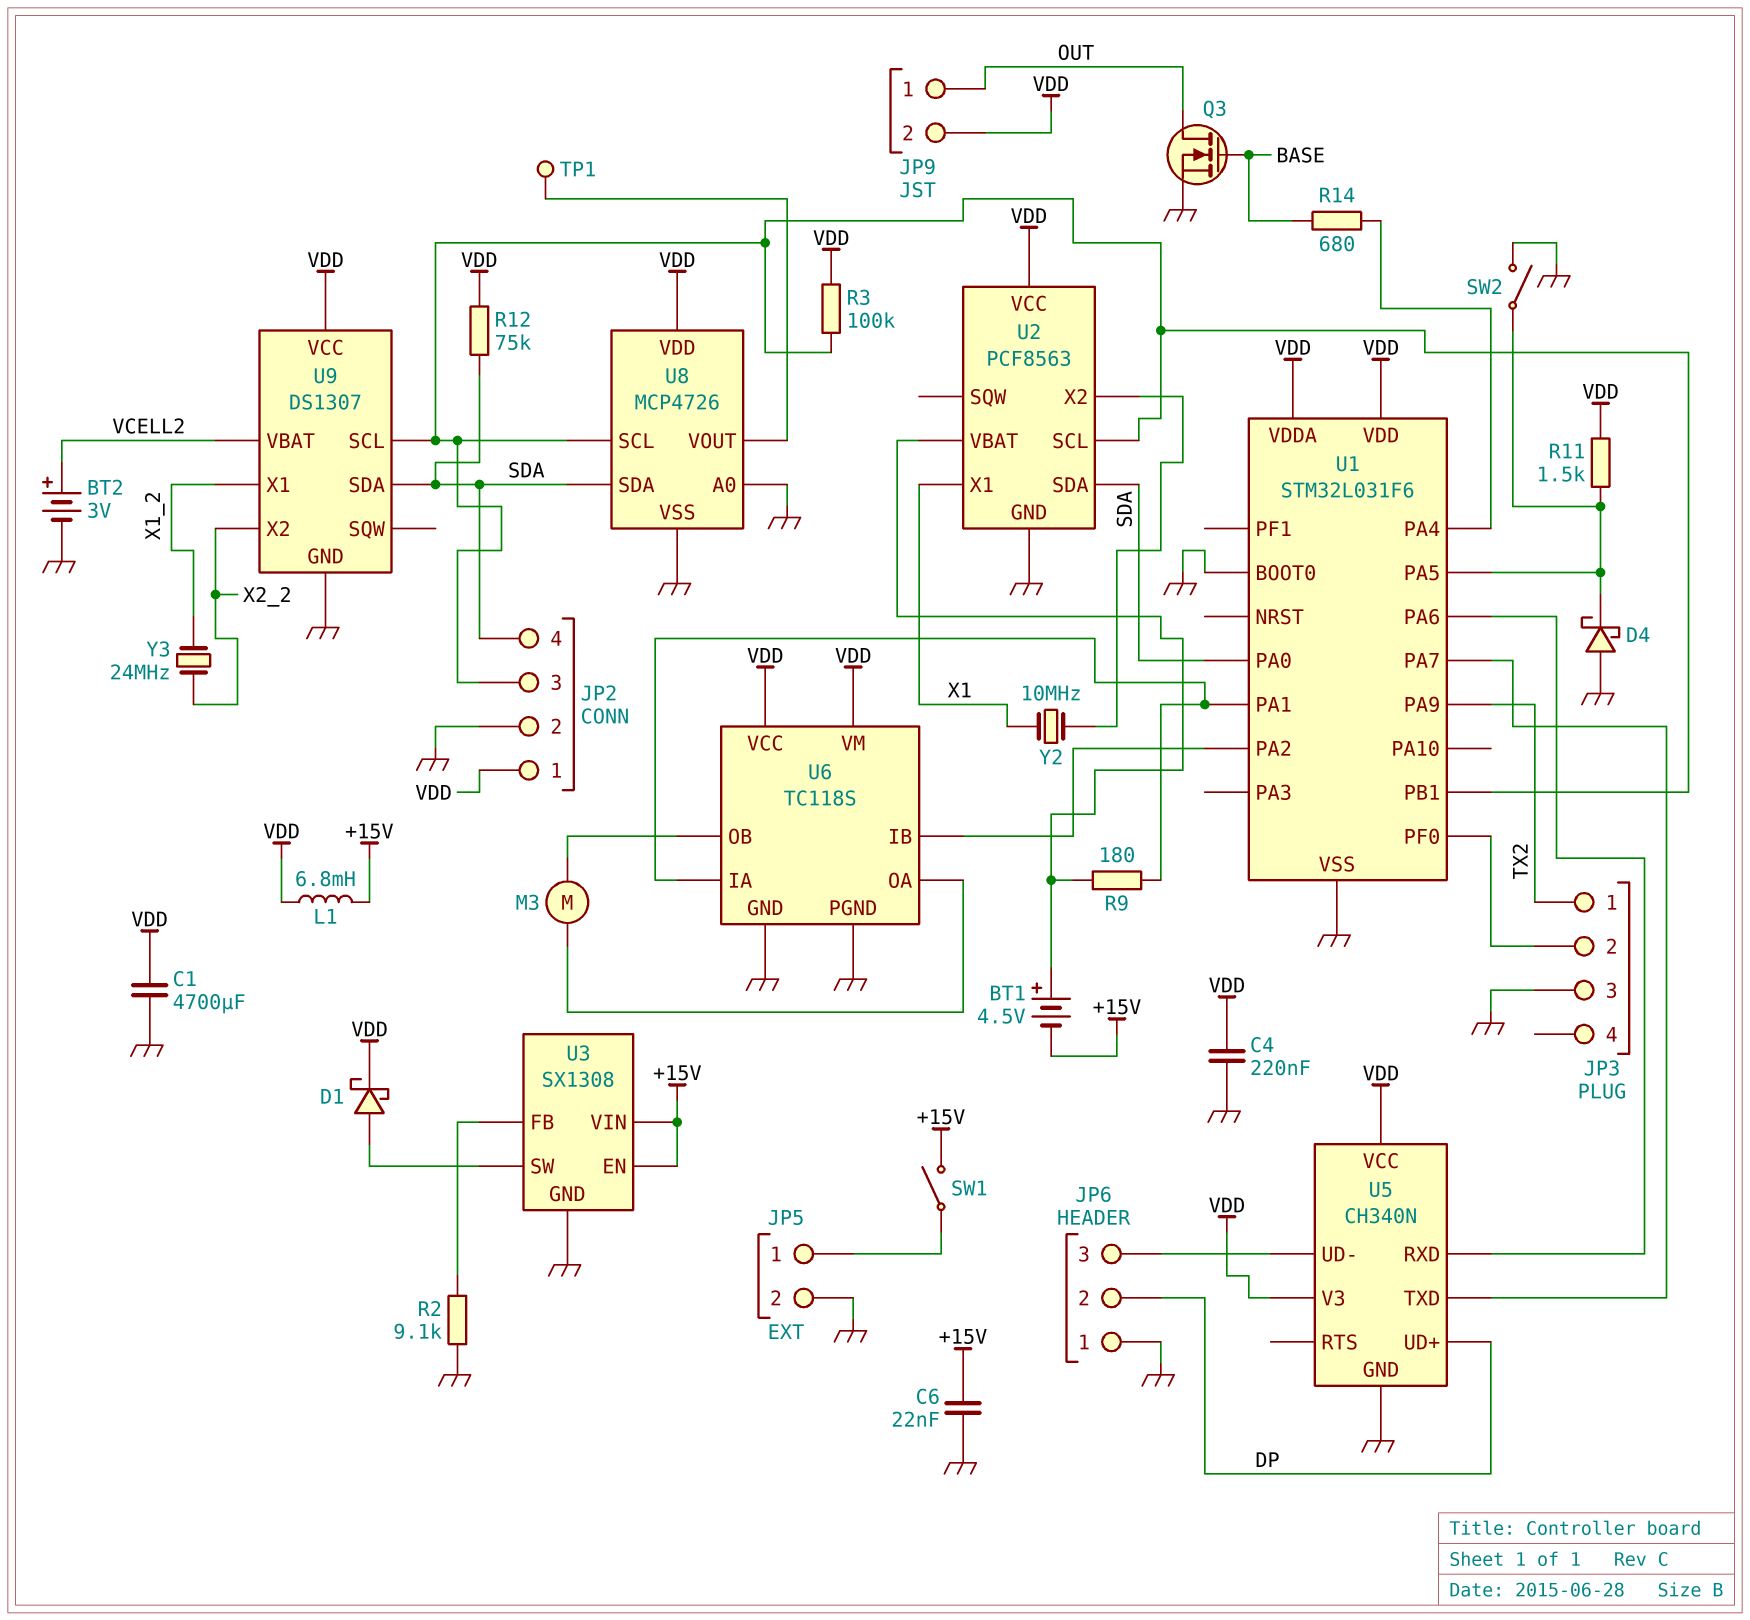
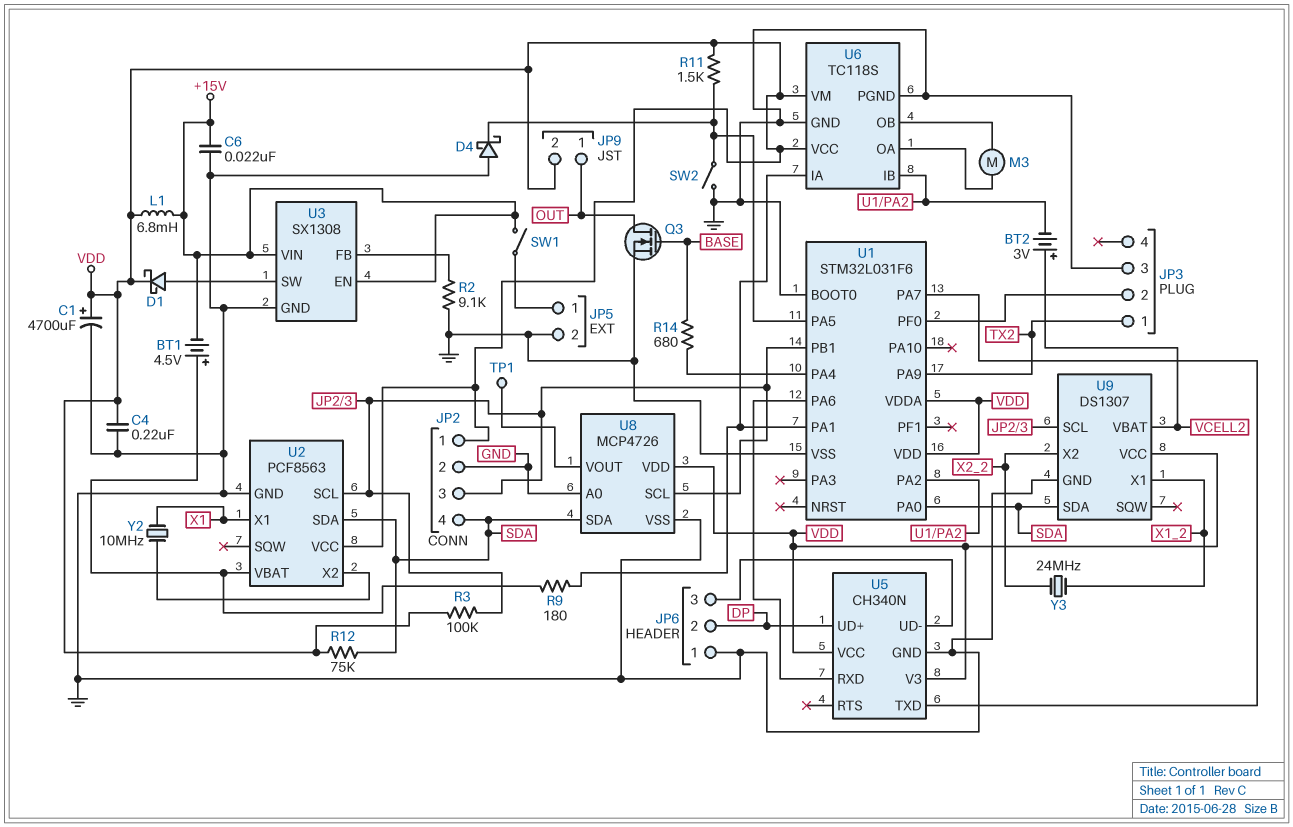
BT2: 3V (plus VCELL2, minus GND) -> 3V (plus VCELL2, minus U1/PA2)
C1: 4700uF (GND, VDD) -> 4700uF (plus VDD, minus GND)

